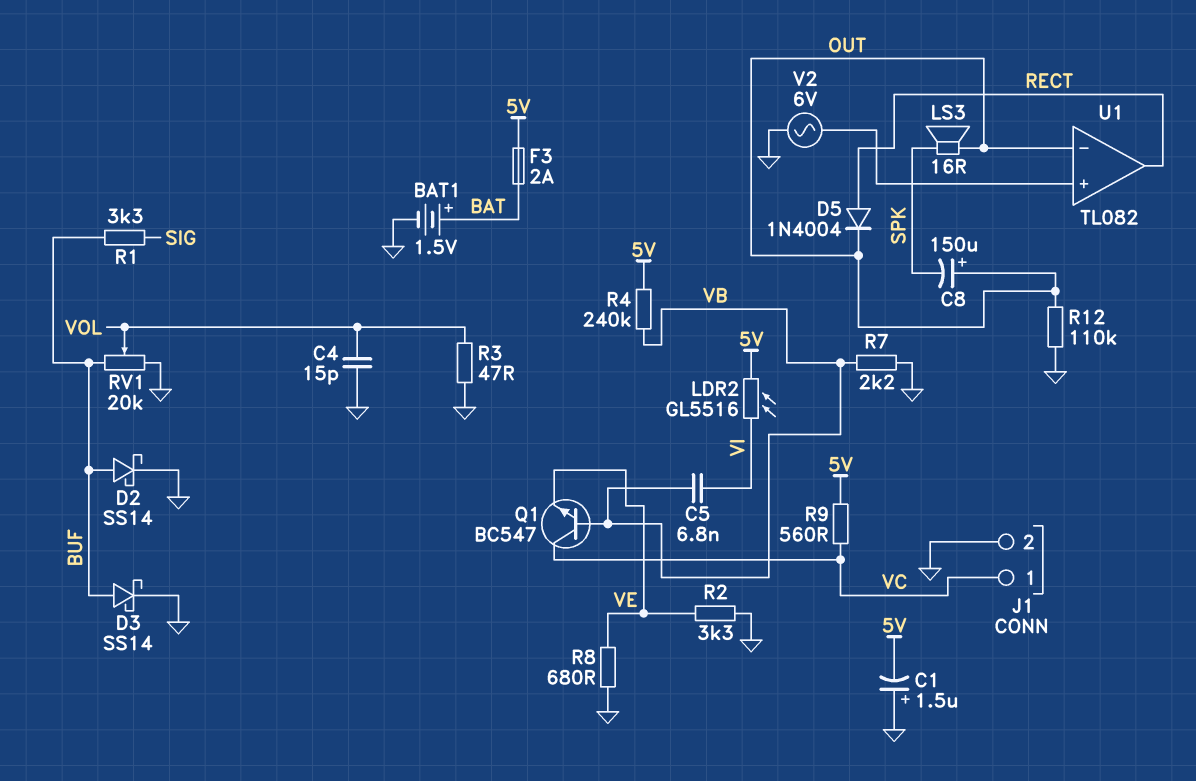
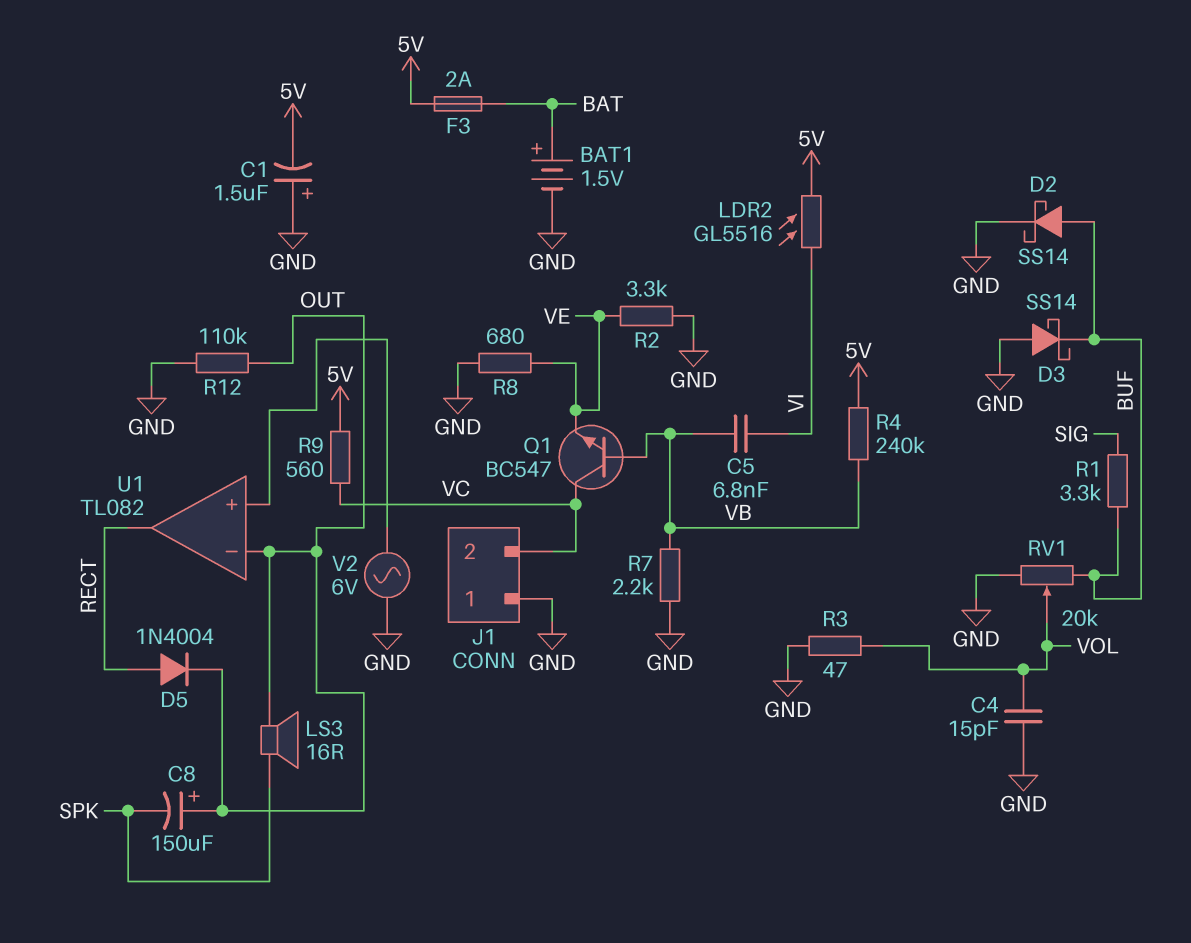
D3: schottky SS14 (A BUF, K GND) -> schottky SS14 (A GND, K BUF)
J1 pin 1: VC -> GND
J1 pin 2: GND -> VC

